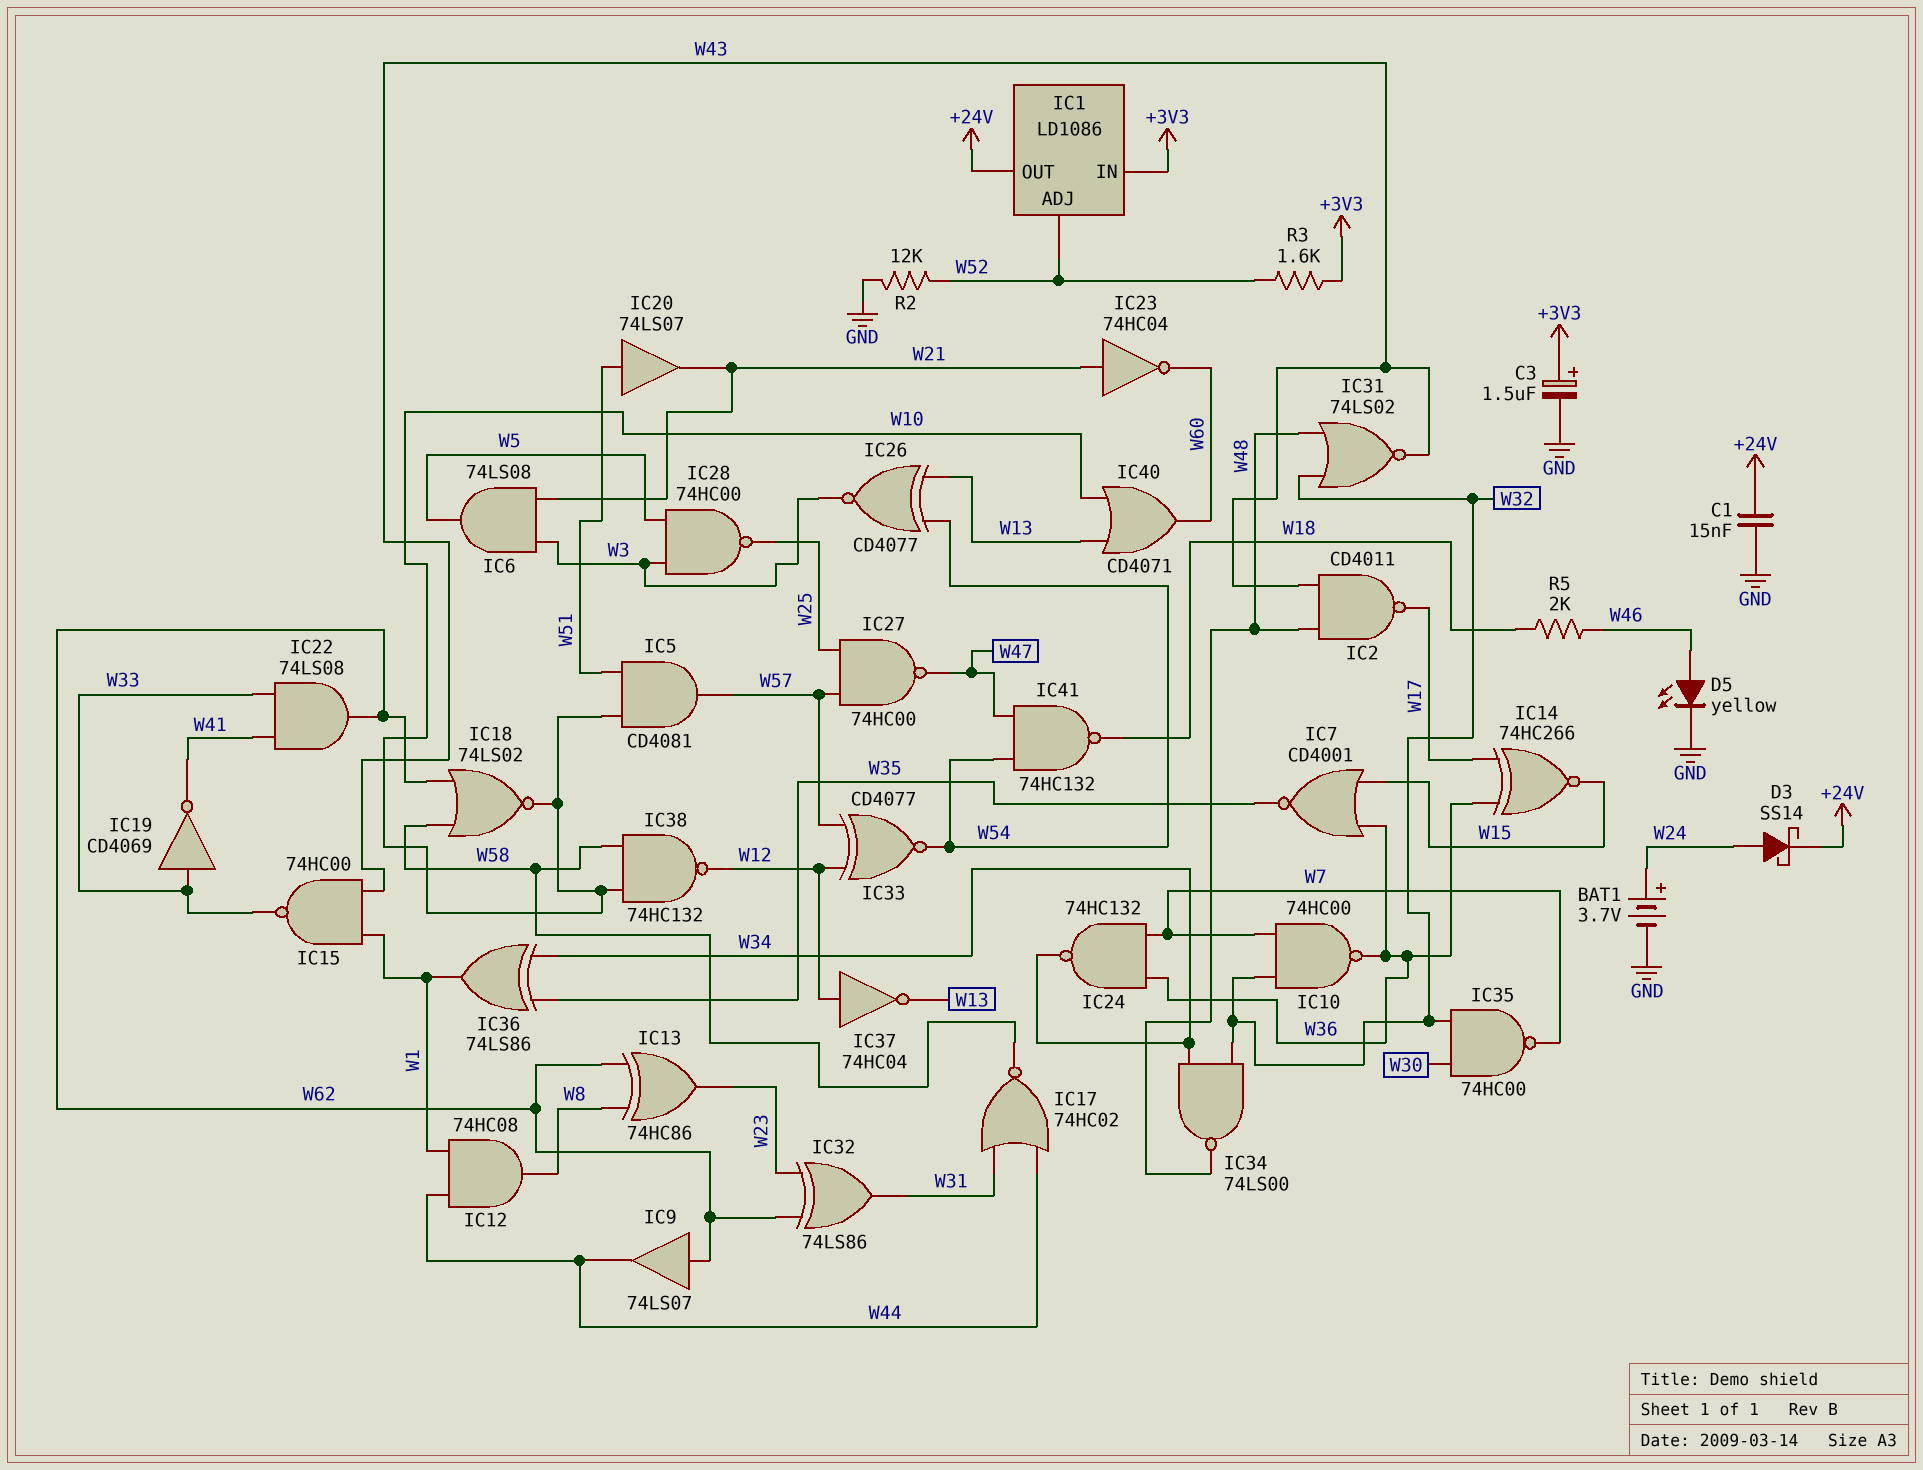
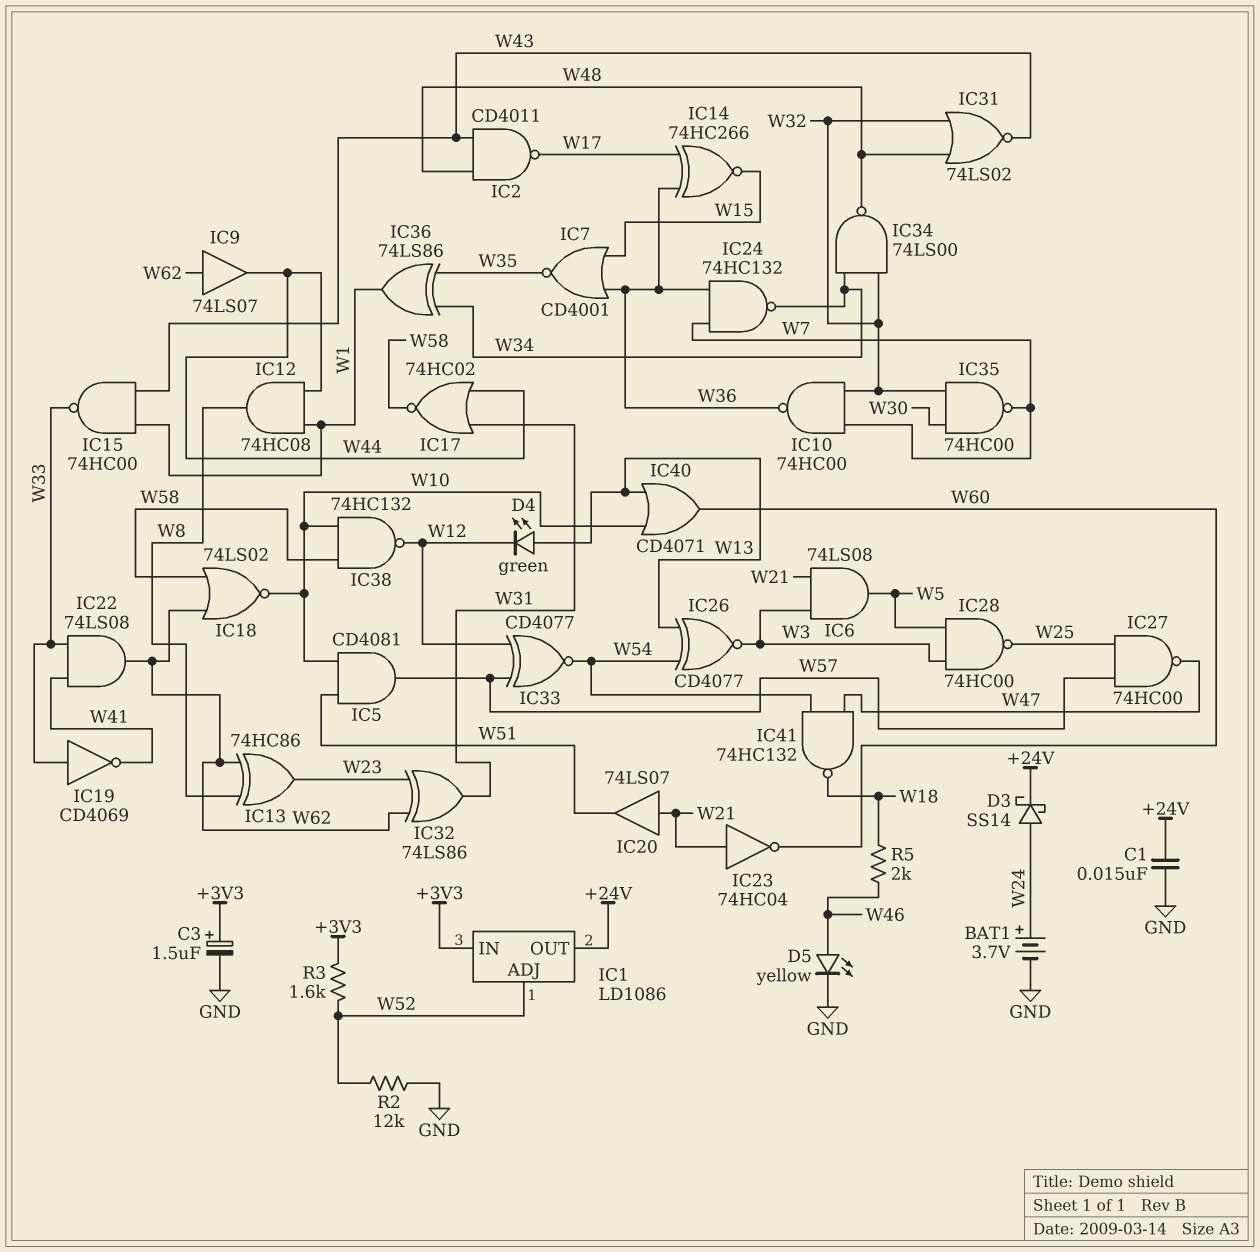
D4: none -> LED green (A W13, K W12)
IC20: buffer 74LS07 (in W51, out W21) -> buffer 74LS07 (in W21, out W51)
IC37: NOT 74HC04 (in W12, out W13) -> none

